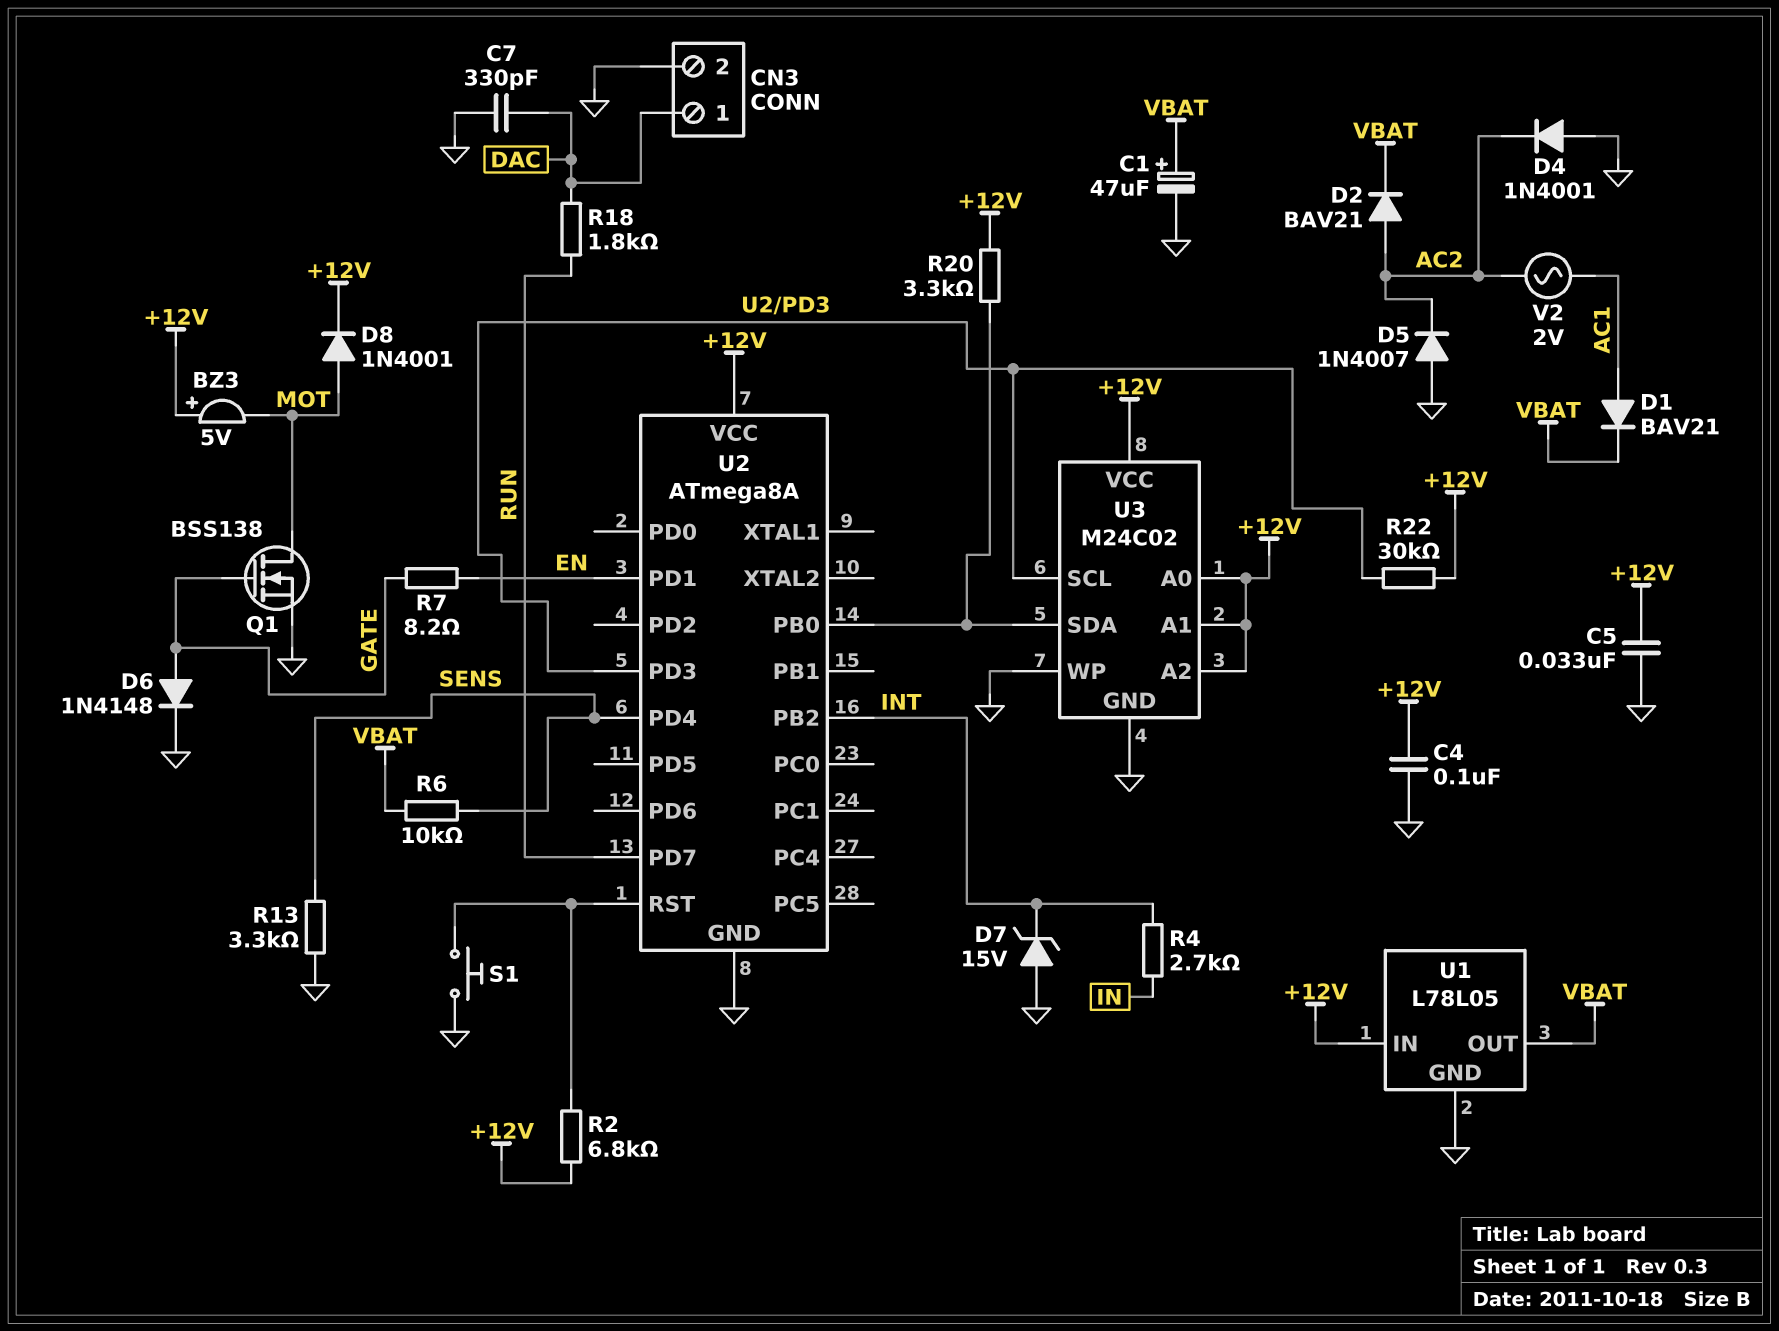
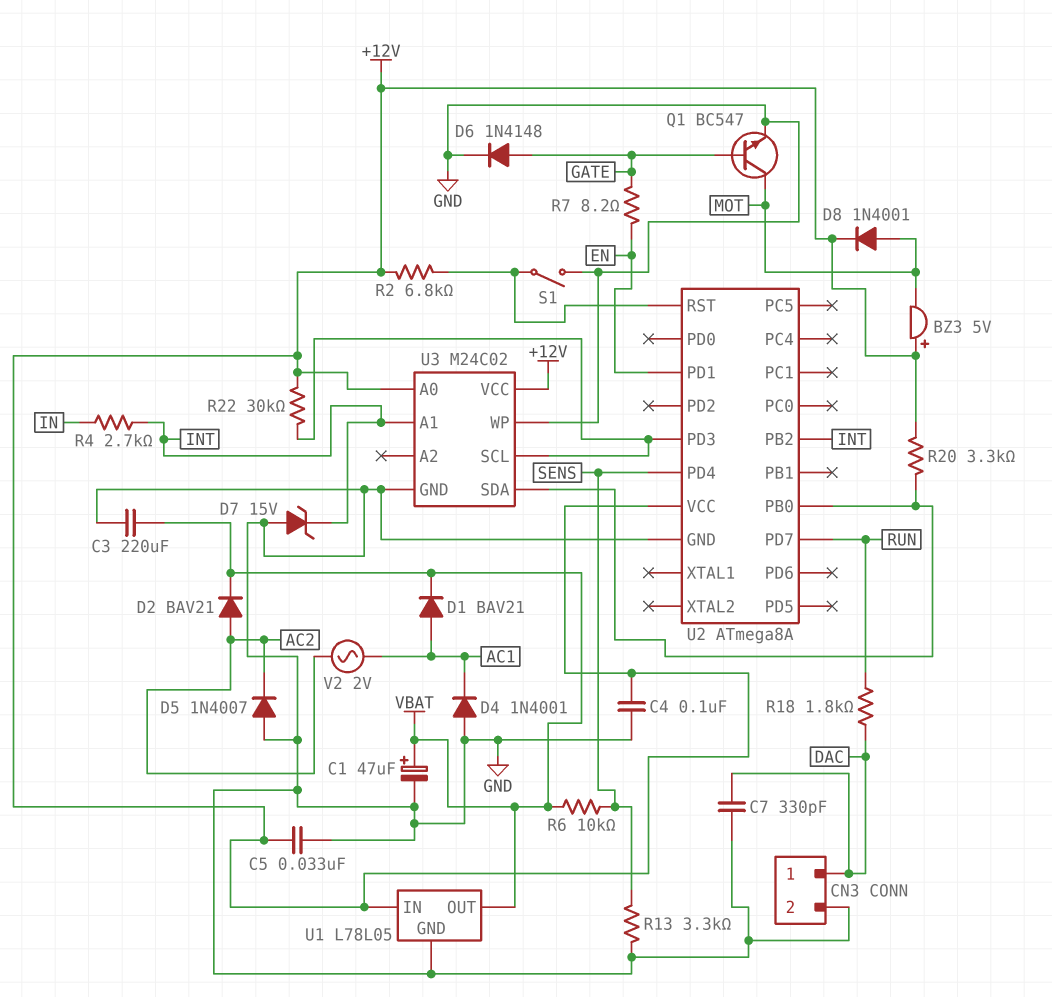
C3: none -> 220uF (GND, VBAT)
D4: diode 1N4001 (A GND, K AC2) -> diode 1N4001 (A GND, K AC1)
Q1: NMOS BSS138 (G GATE, D MOT, S GND) -> NPN BC547 (B GATE, C MOT, E GND)
S1: button (GND, U2/RST) -> switch (GND, U2/RST)
U3 pin A1: +12V -> INT
U3 pin A2: +12V -> none

